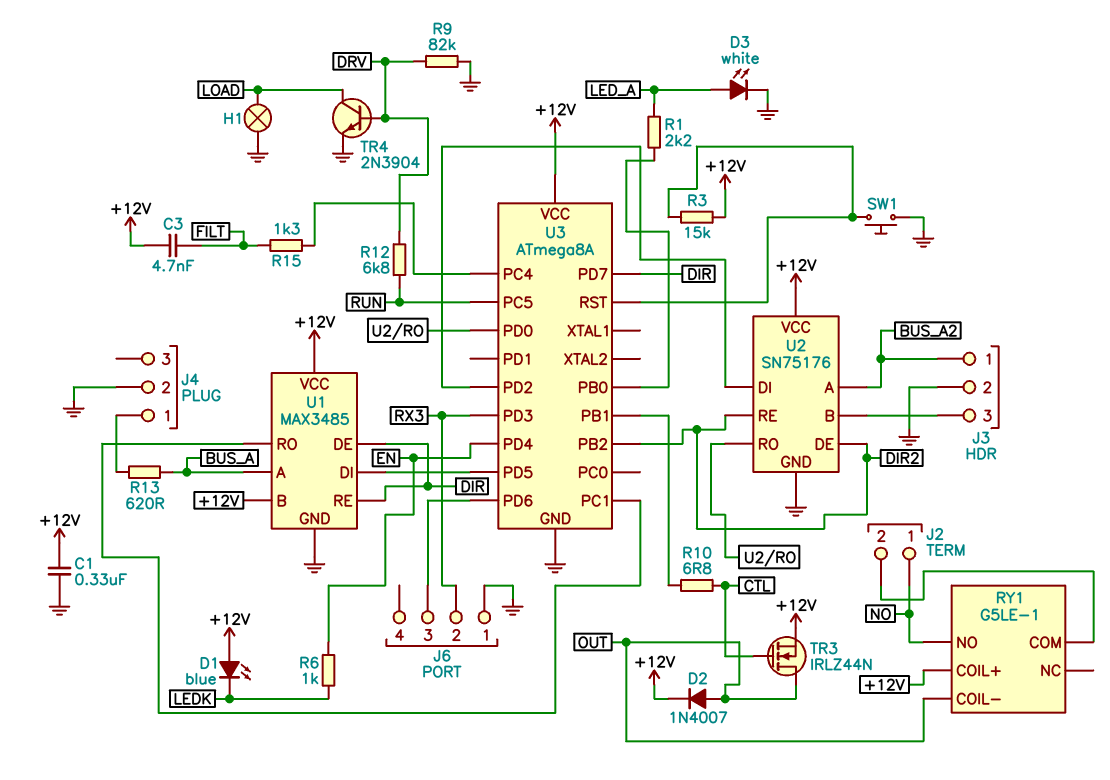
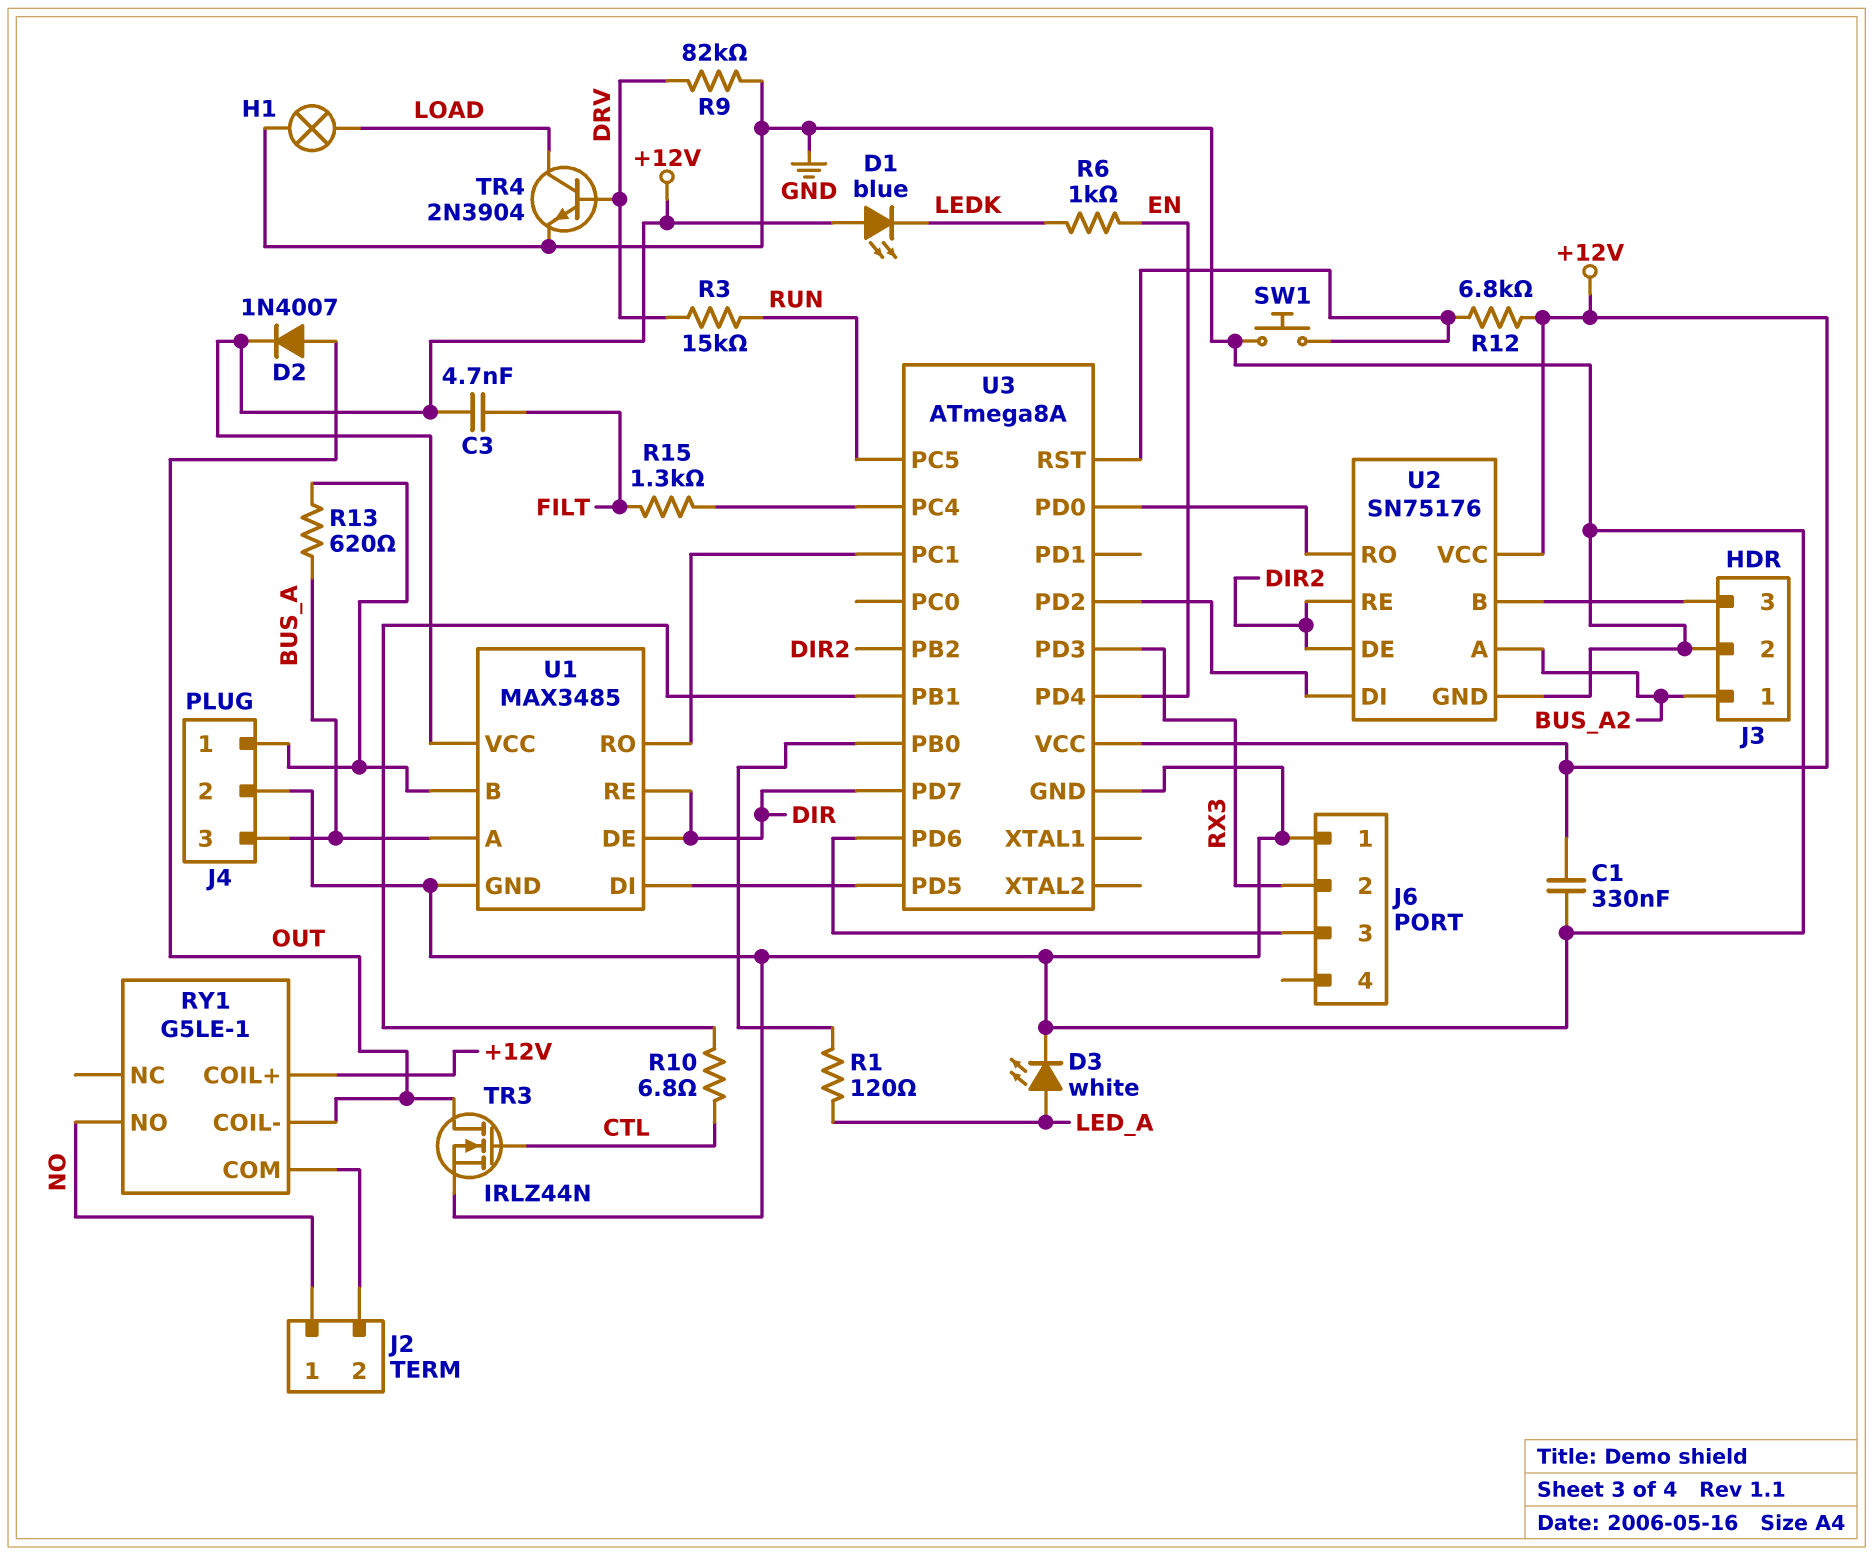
J4 pin 3: none -> BUS_A
R1: 2.2k (LED_A, U3/PB0) -> 120 (LED_A, U3/PB0)
R3: 15k (+12V, U3/RST) -> 15k (DRV, RUN)
R12: 6.8k (DRV, RUN) -> 6.8k (+12V, U3/RST)
TR3: NMOS IRLZ44N (G CTL, D OUT, S +12V) -> NMOS IRLZ44N (G CTL, D OUT, S GND)
U1 pin B: +12V -> J4/1

